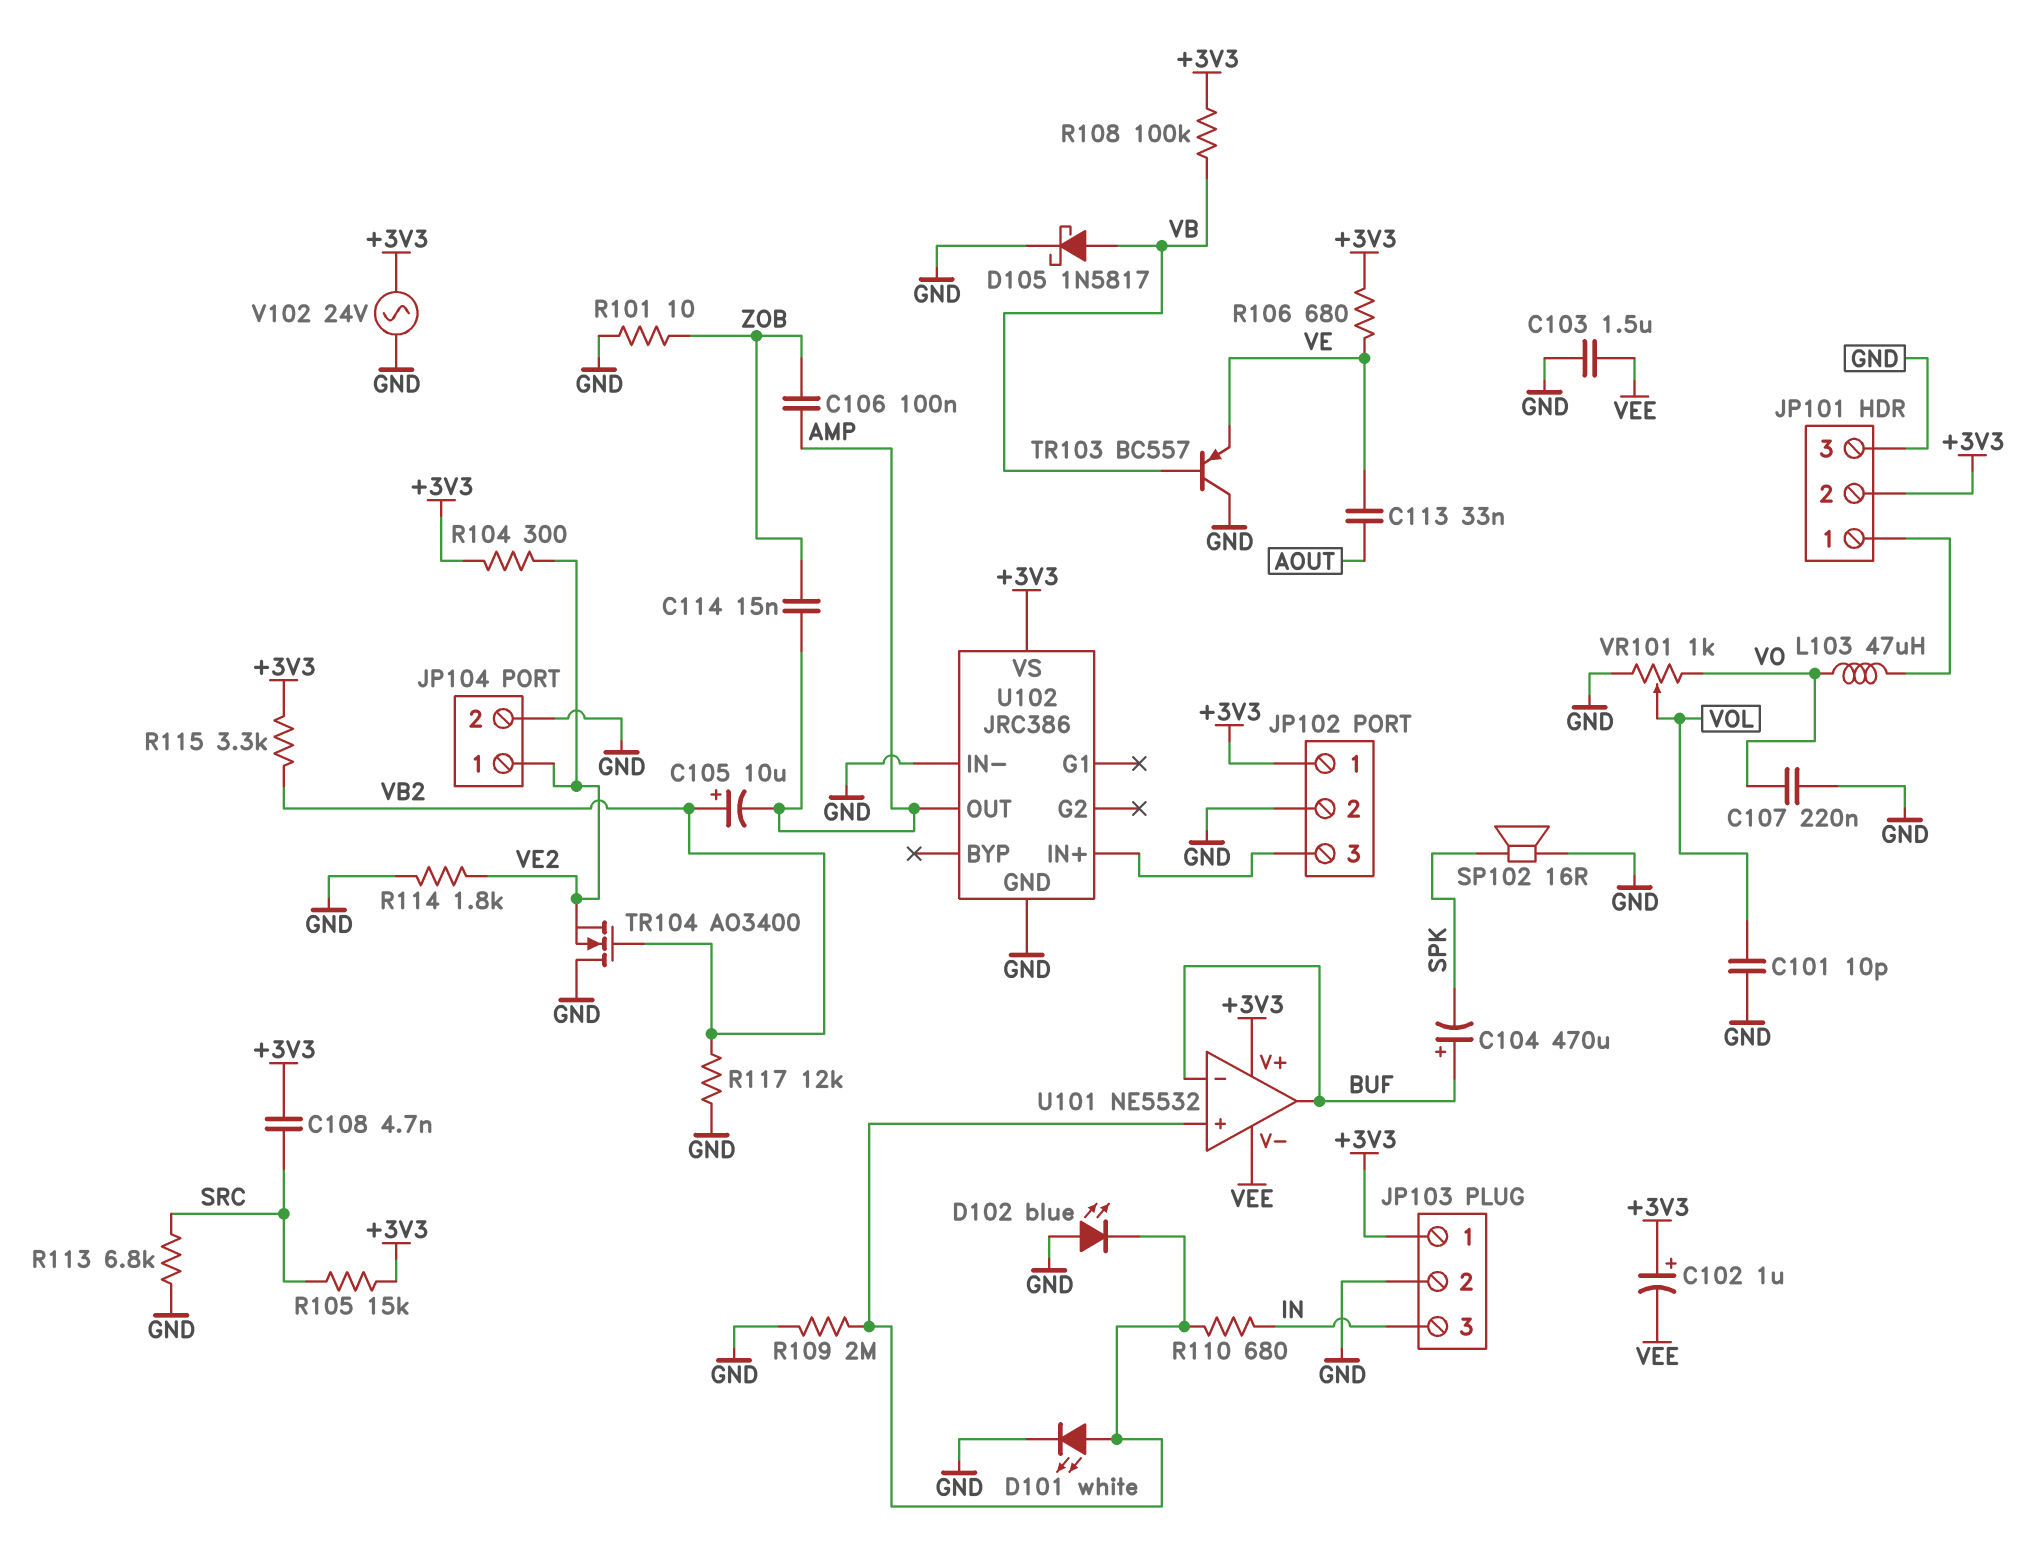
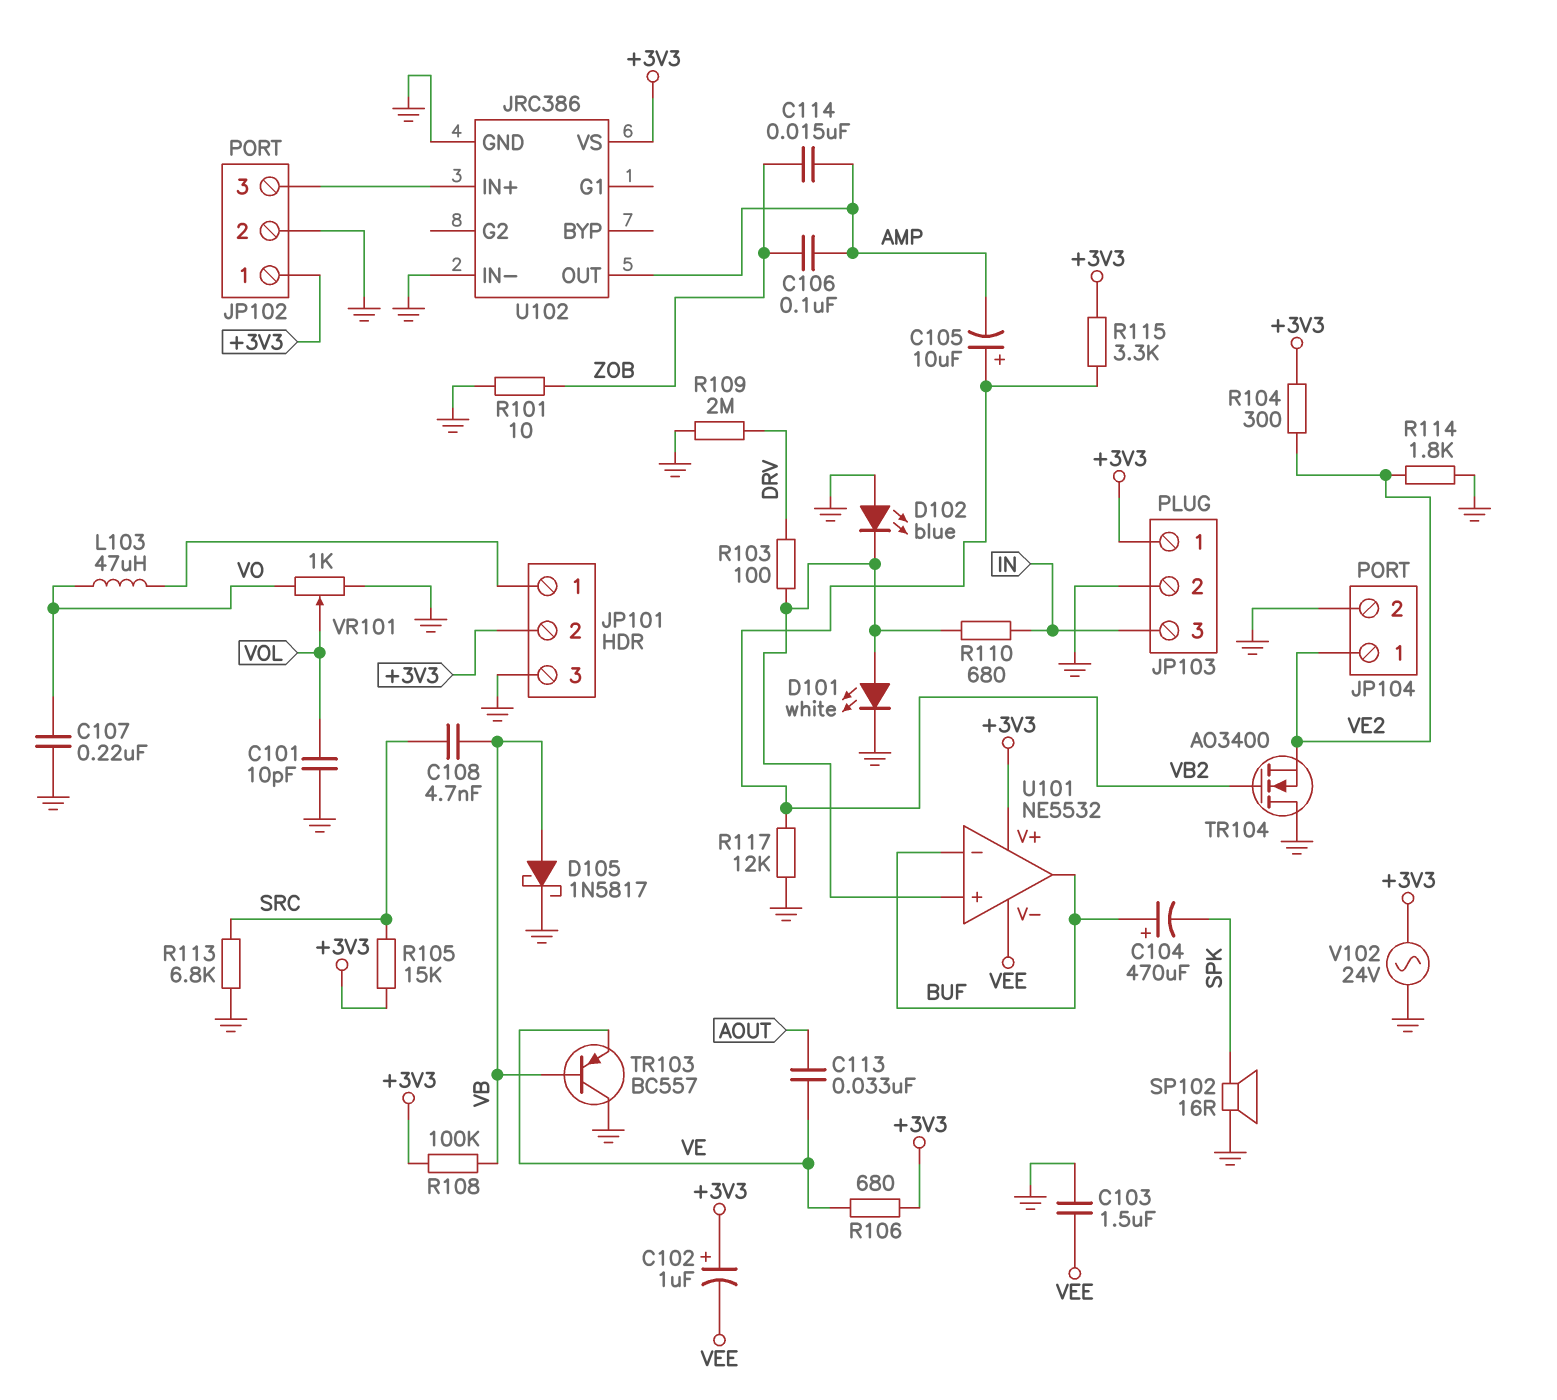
C108: 4.7nF (+3V3, SRC) -> 4.7nF (SRC, VB)
R103: none -> 100 (DRV, U101/in+)
R109: 2M (GND, U101/in+) -> 2M (DRV, GND)

